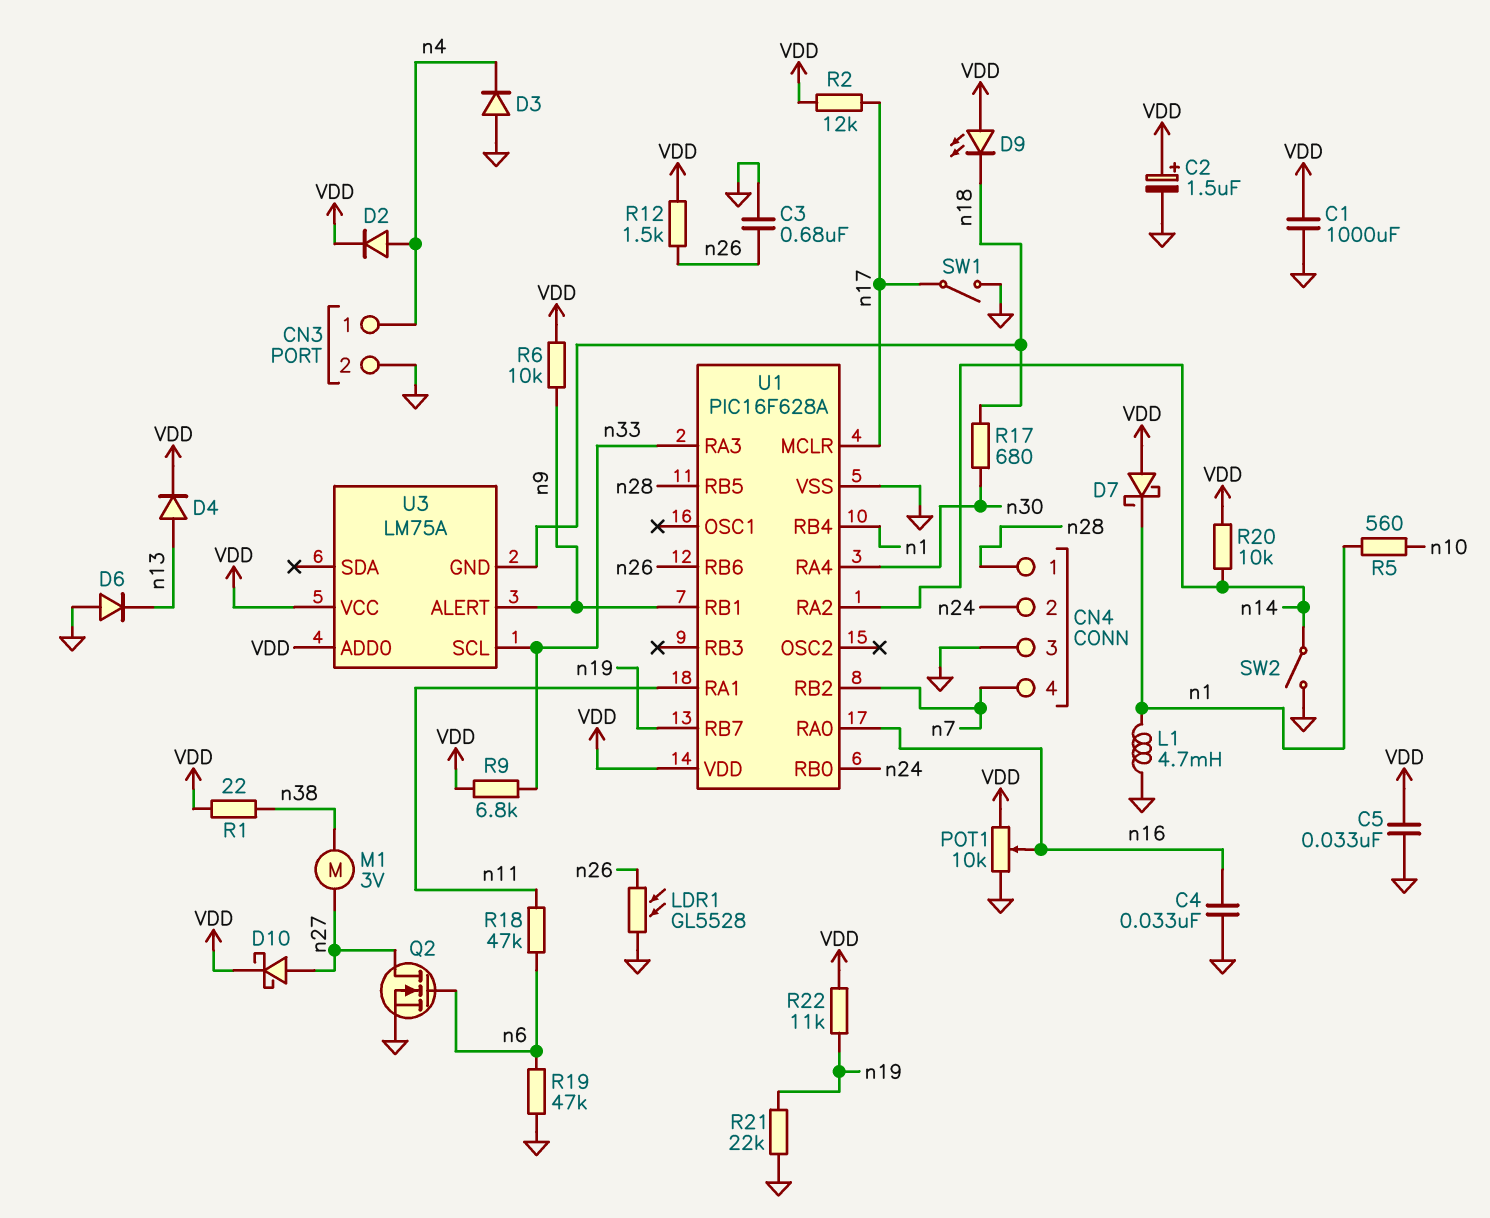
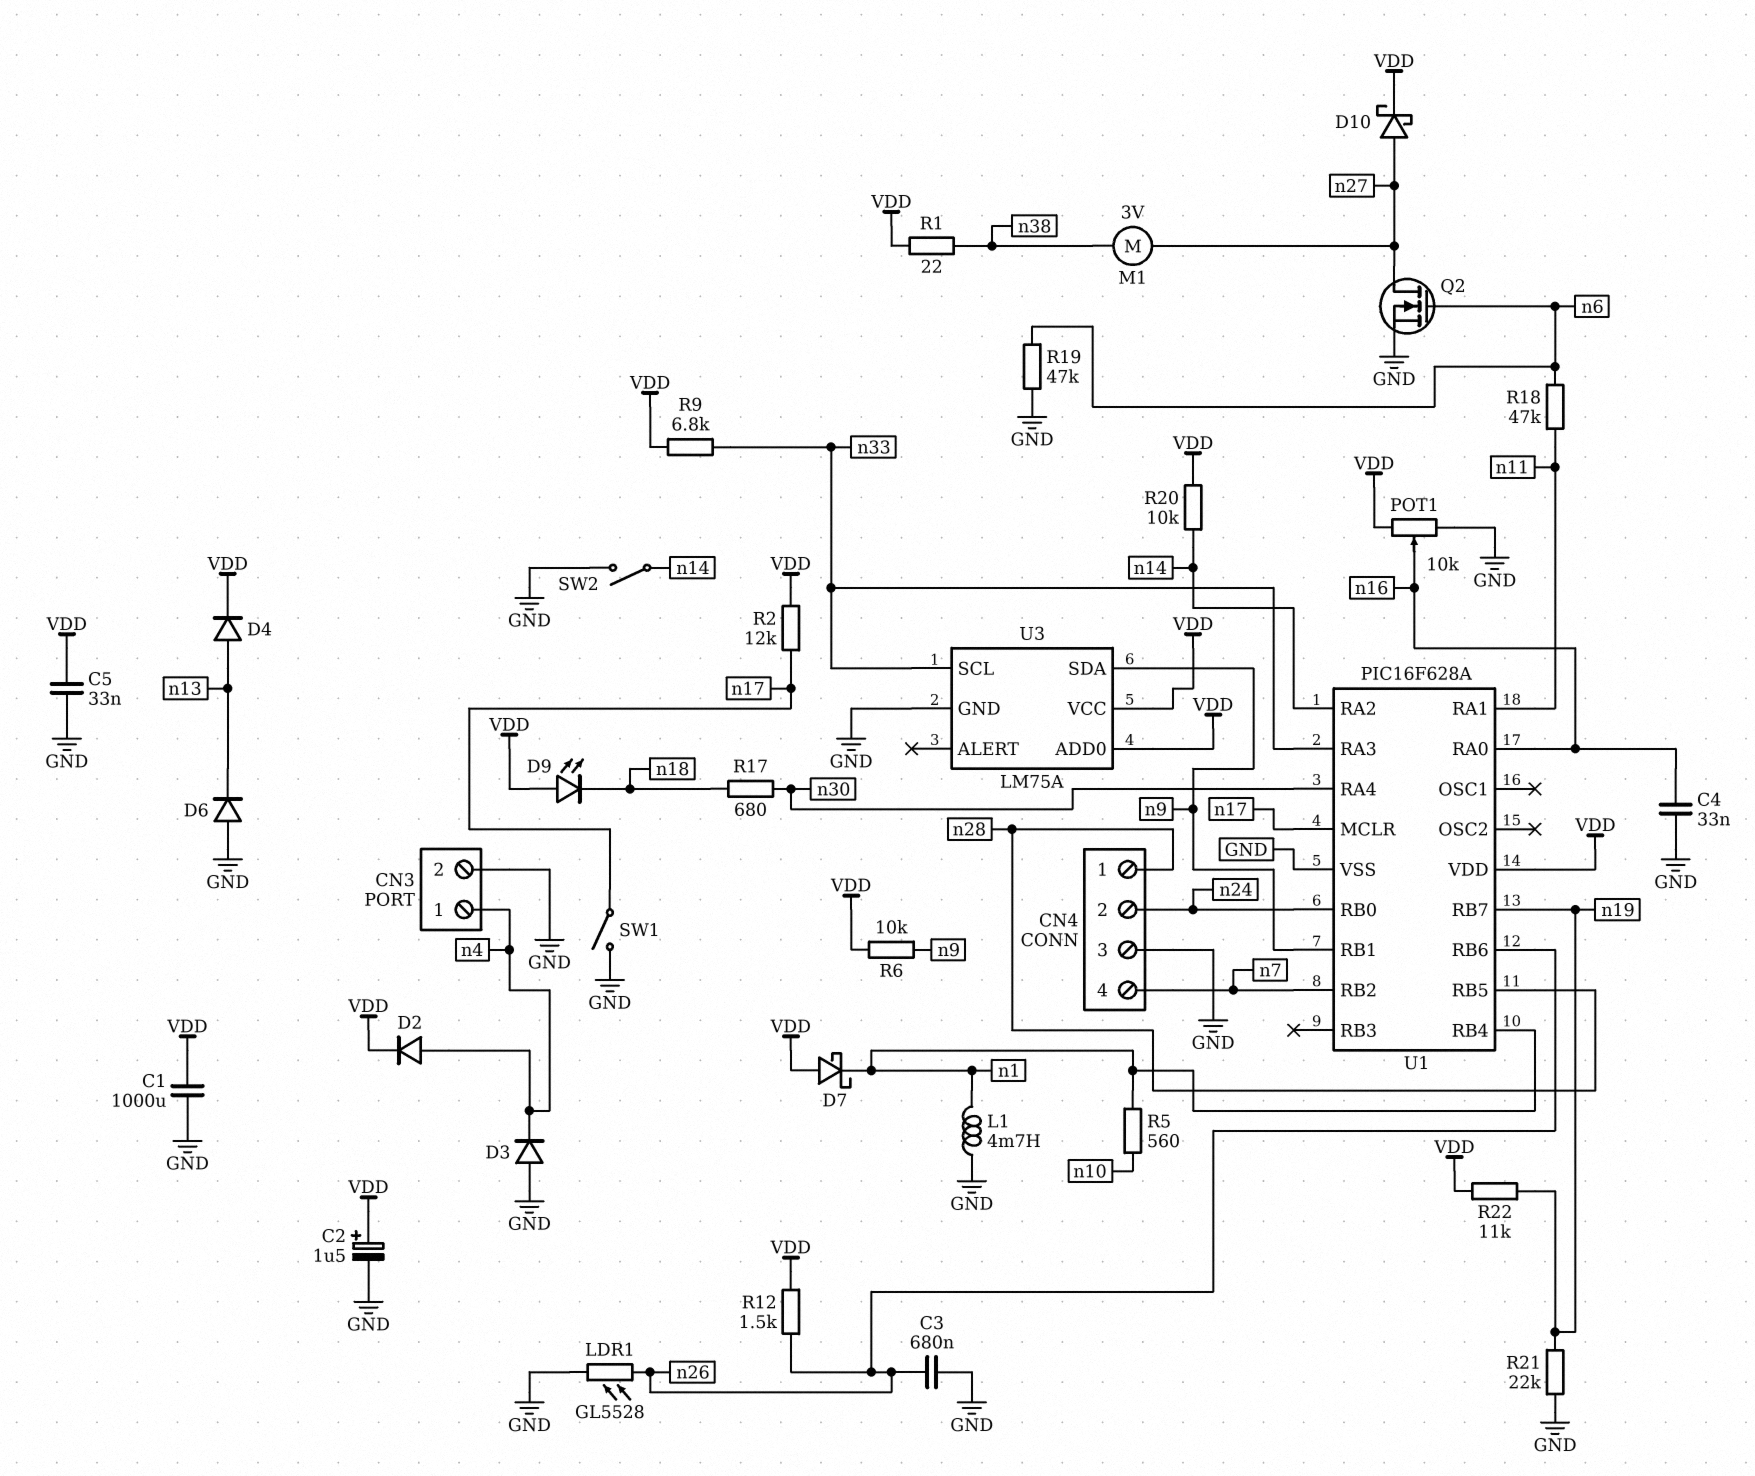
U3 pin ALERT: n9 -> none
U3 pin GND: n18 -> GND
U3 pin SDA: none -> n9

